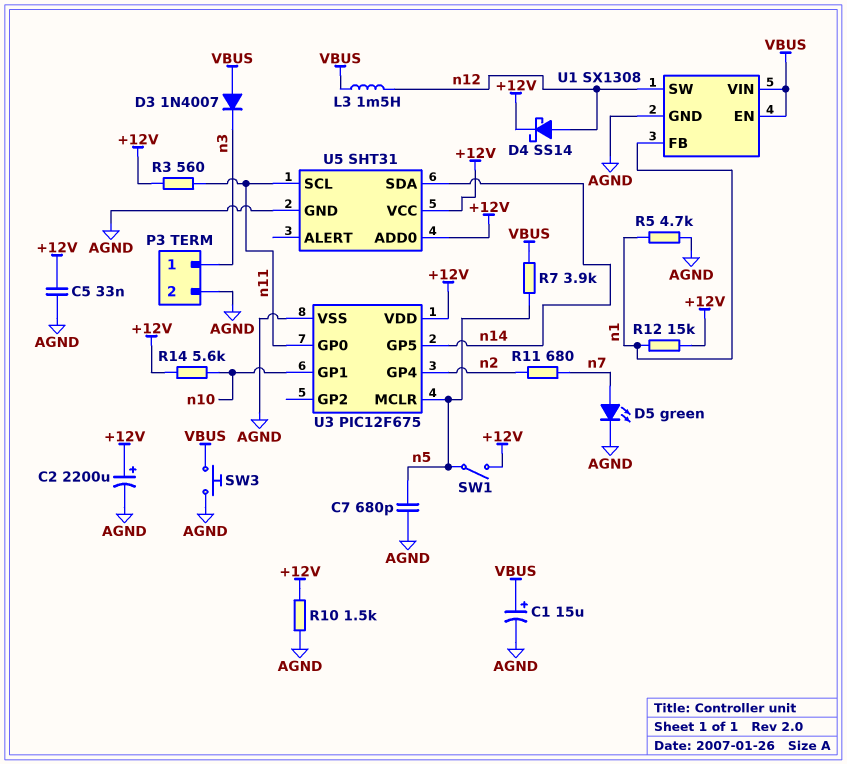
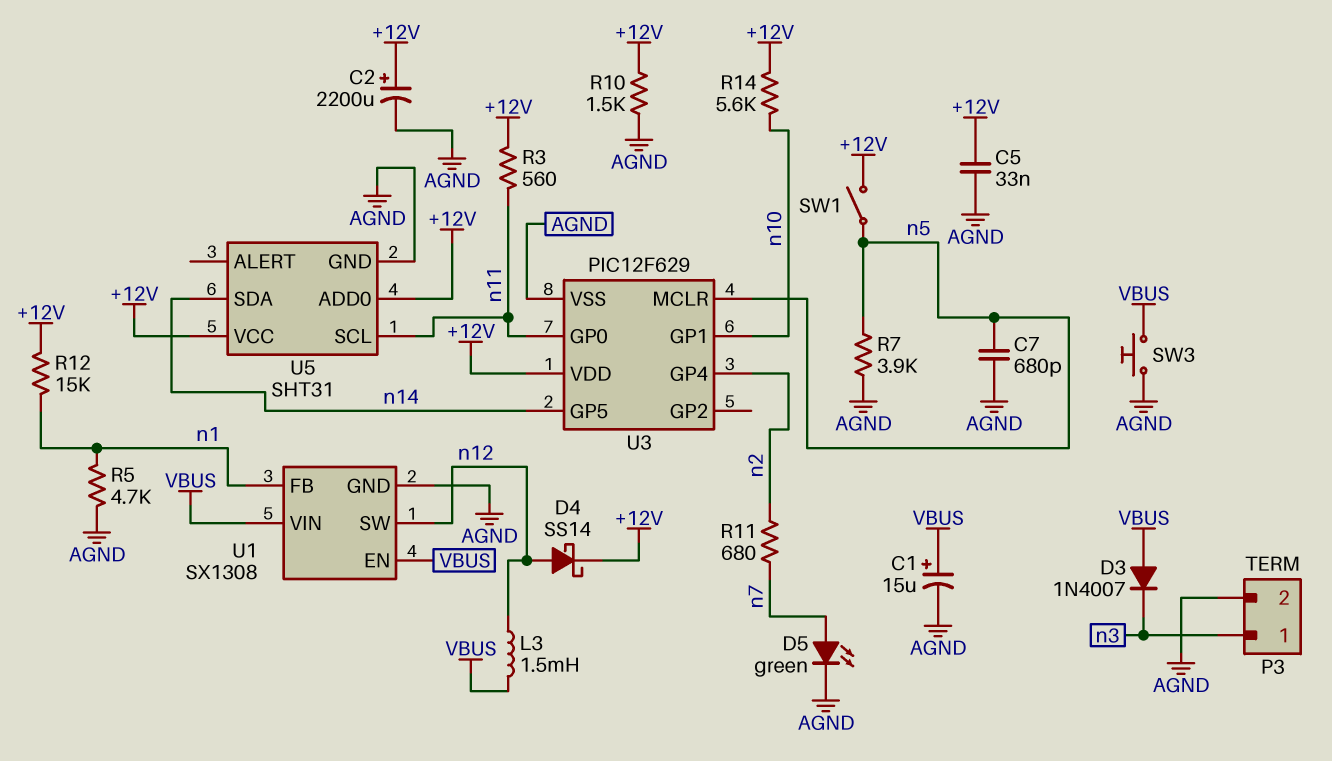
R7: 3.9k (VBUS, n5) -> 3.9k (AGND, n5)
U3: PIC12F675 -> PIC12F629

